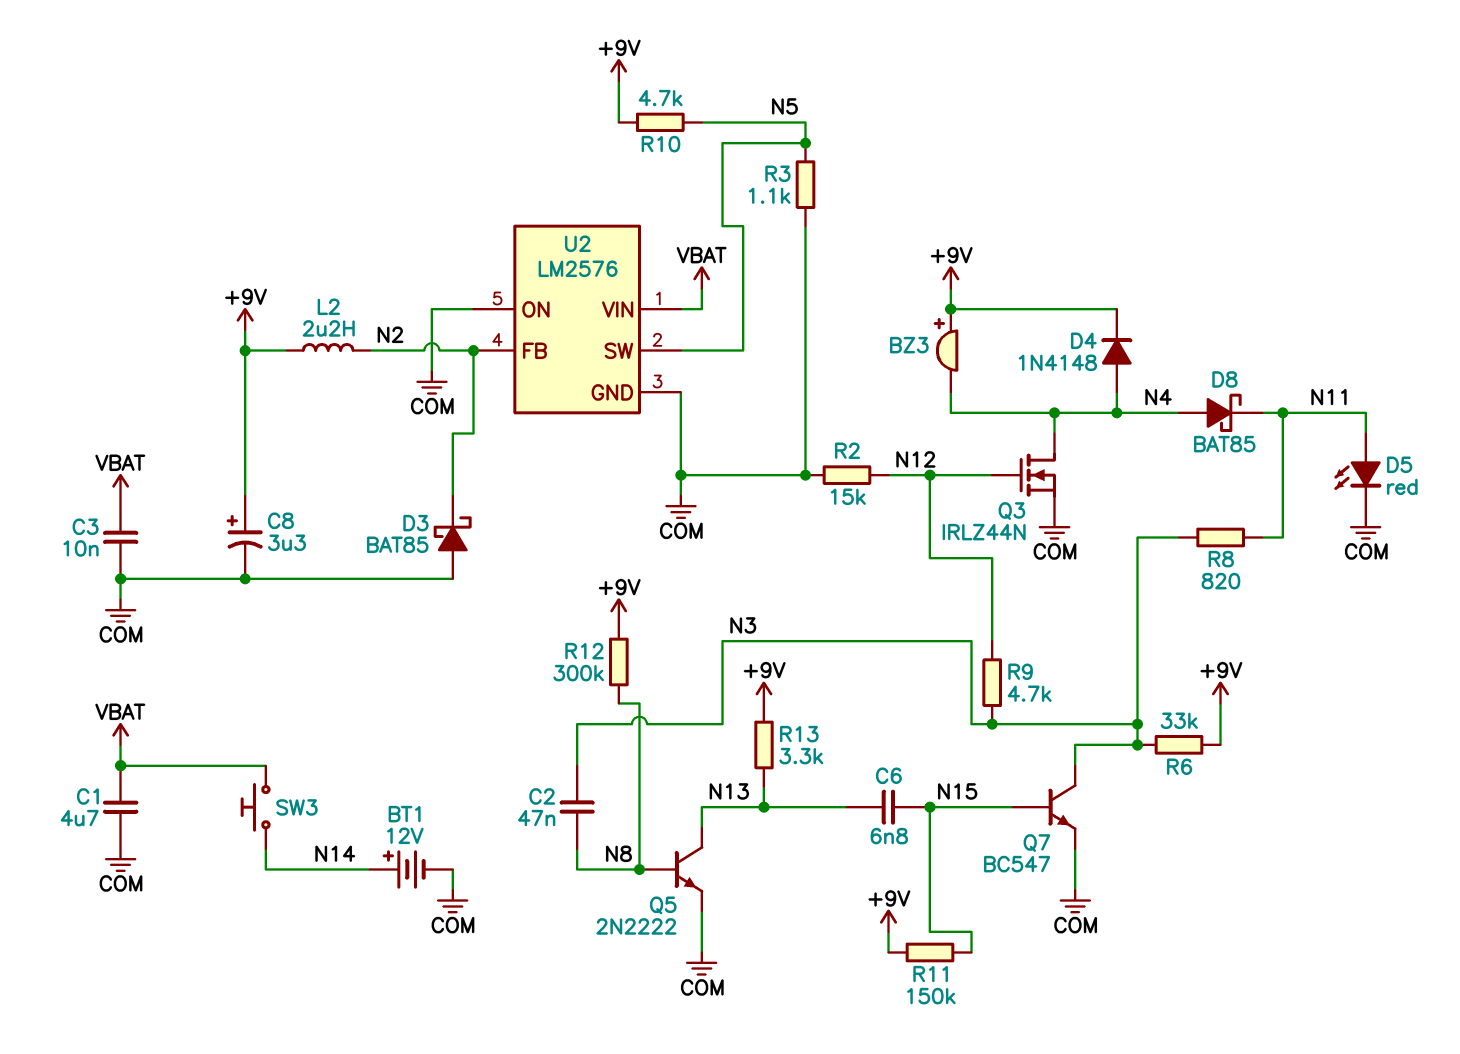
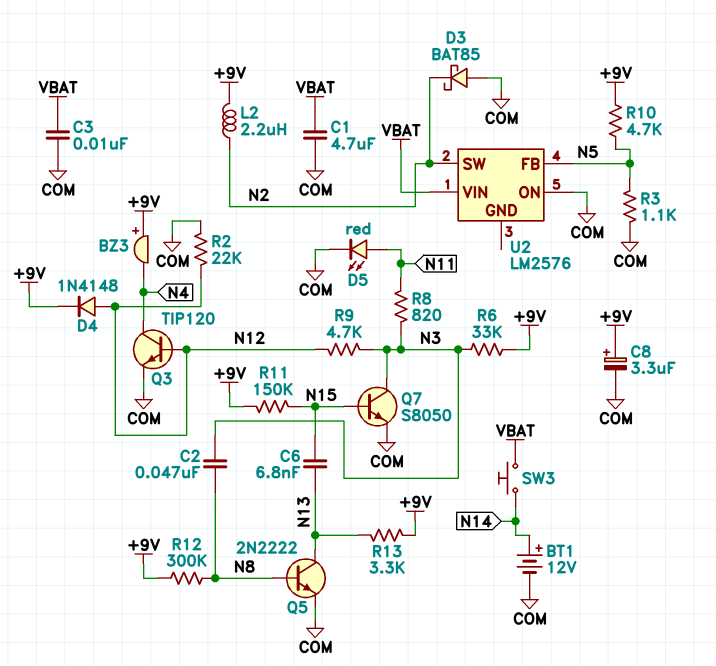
D4: diode 1N4148 (A N4, K +9V) -> diode 1N4148 (A N12, K +9V)
D8: schottky BAT85 (A N4, K N11) -> none
Q3: NMOS IRLZ44N (G N12, D N4, S COM) -> NPN TIP120 (B N12, C N4, E COM)
Q7: NPN BC547 (B N15, C N3, E COM) -> NPN S8050 (B N15, C N3, E COM)
R2: 15k (COM, N12) -> 22k (COM, N12)
U2 pin FB: N2 -> N5
U2 pin GND: COM -> none
U2 pin SW: N5 -> N2

